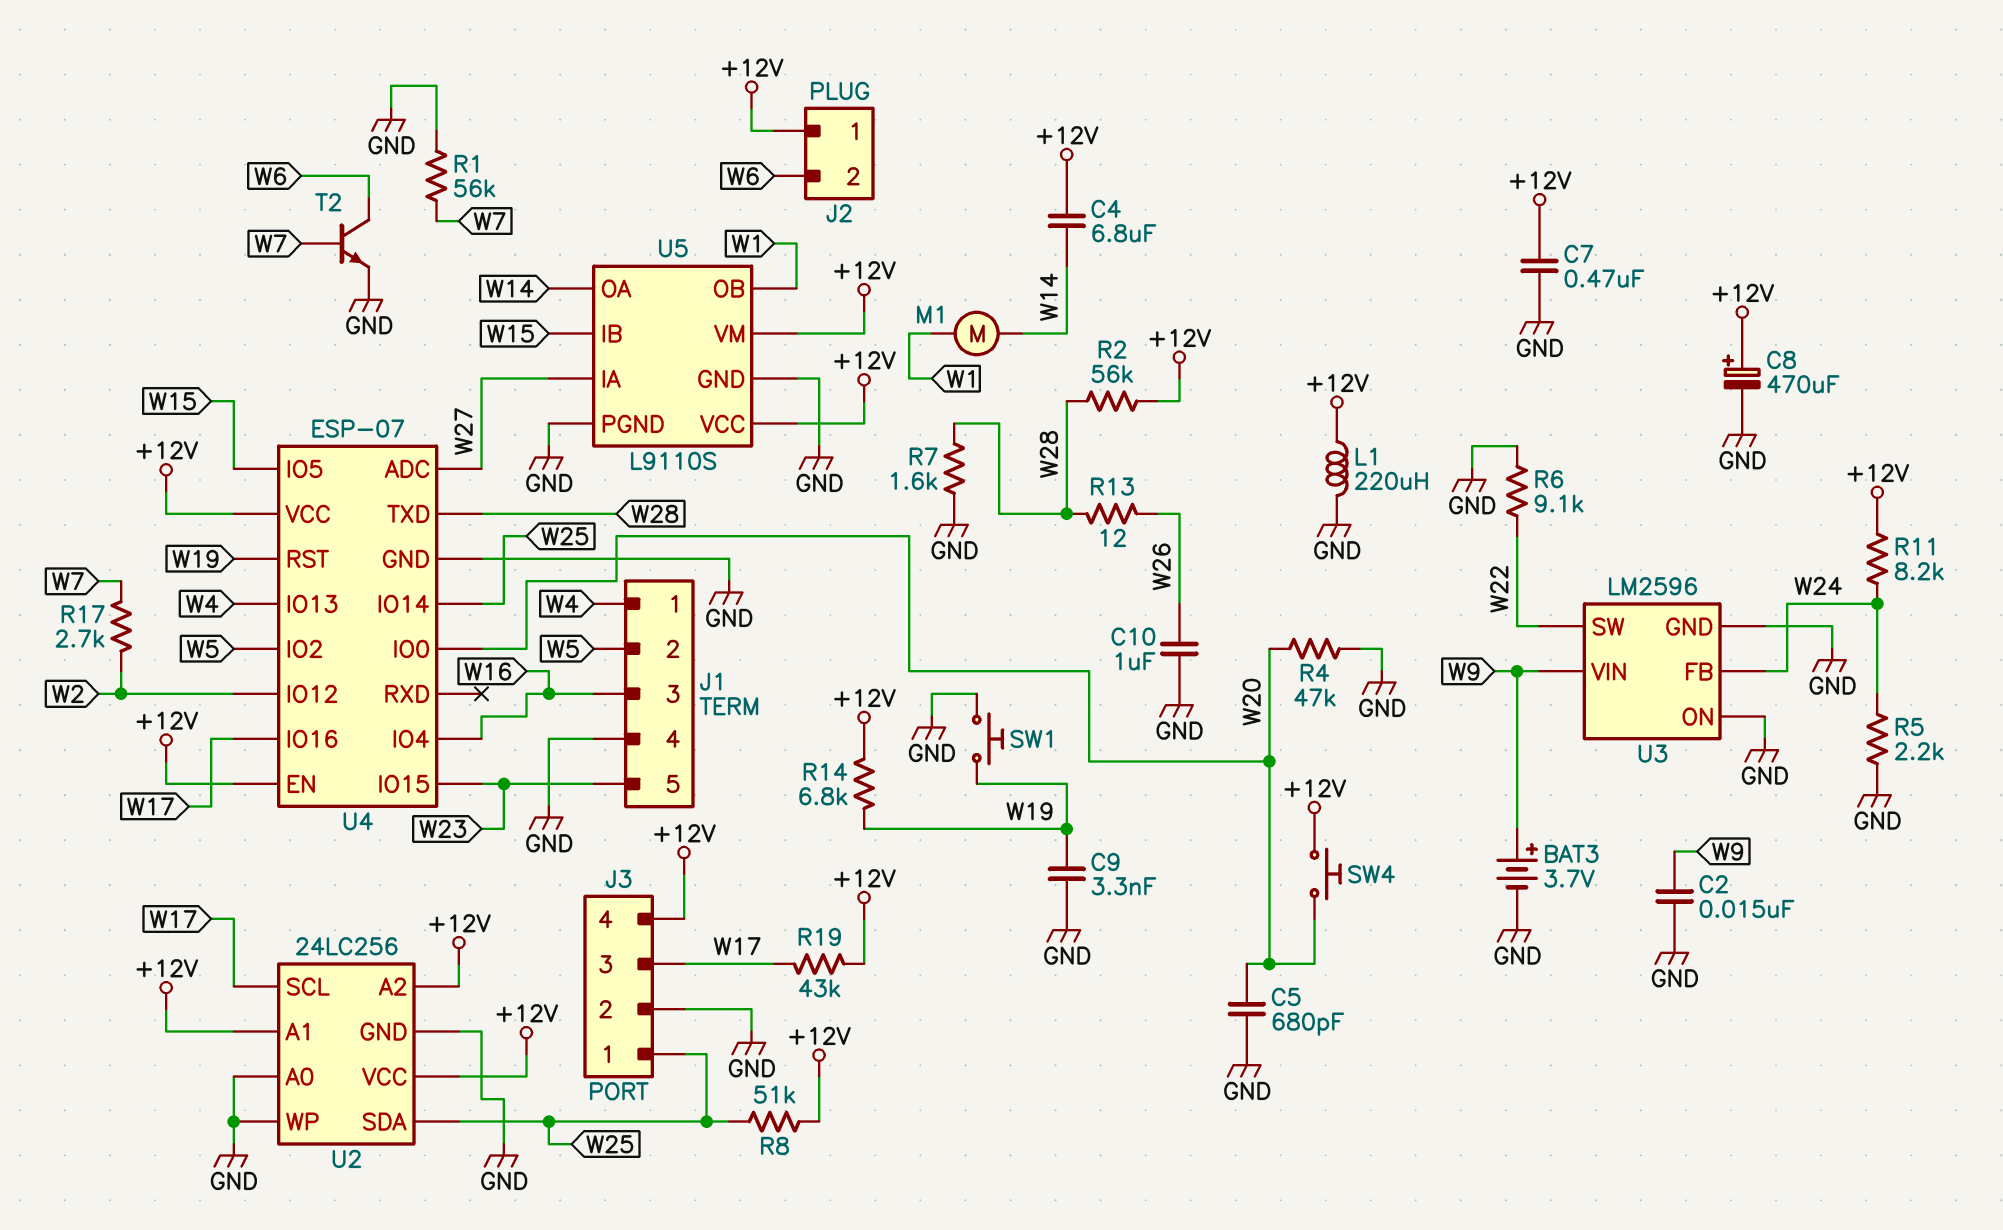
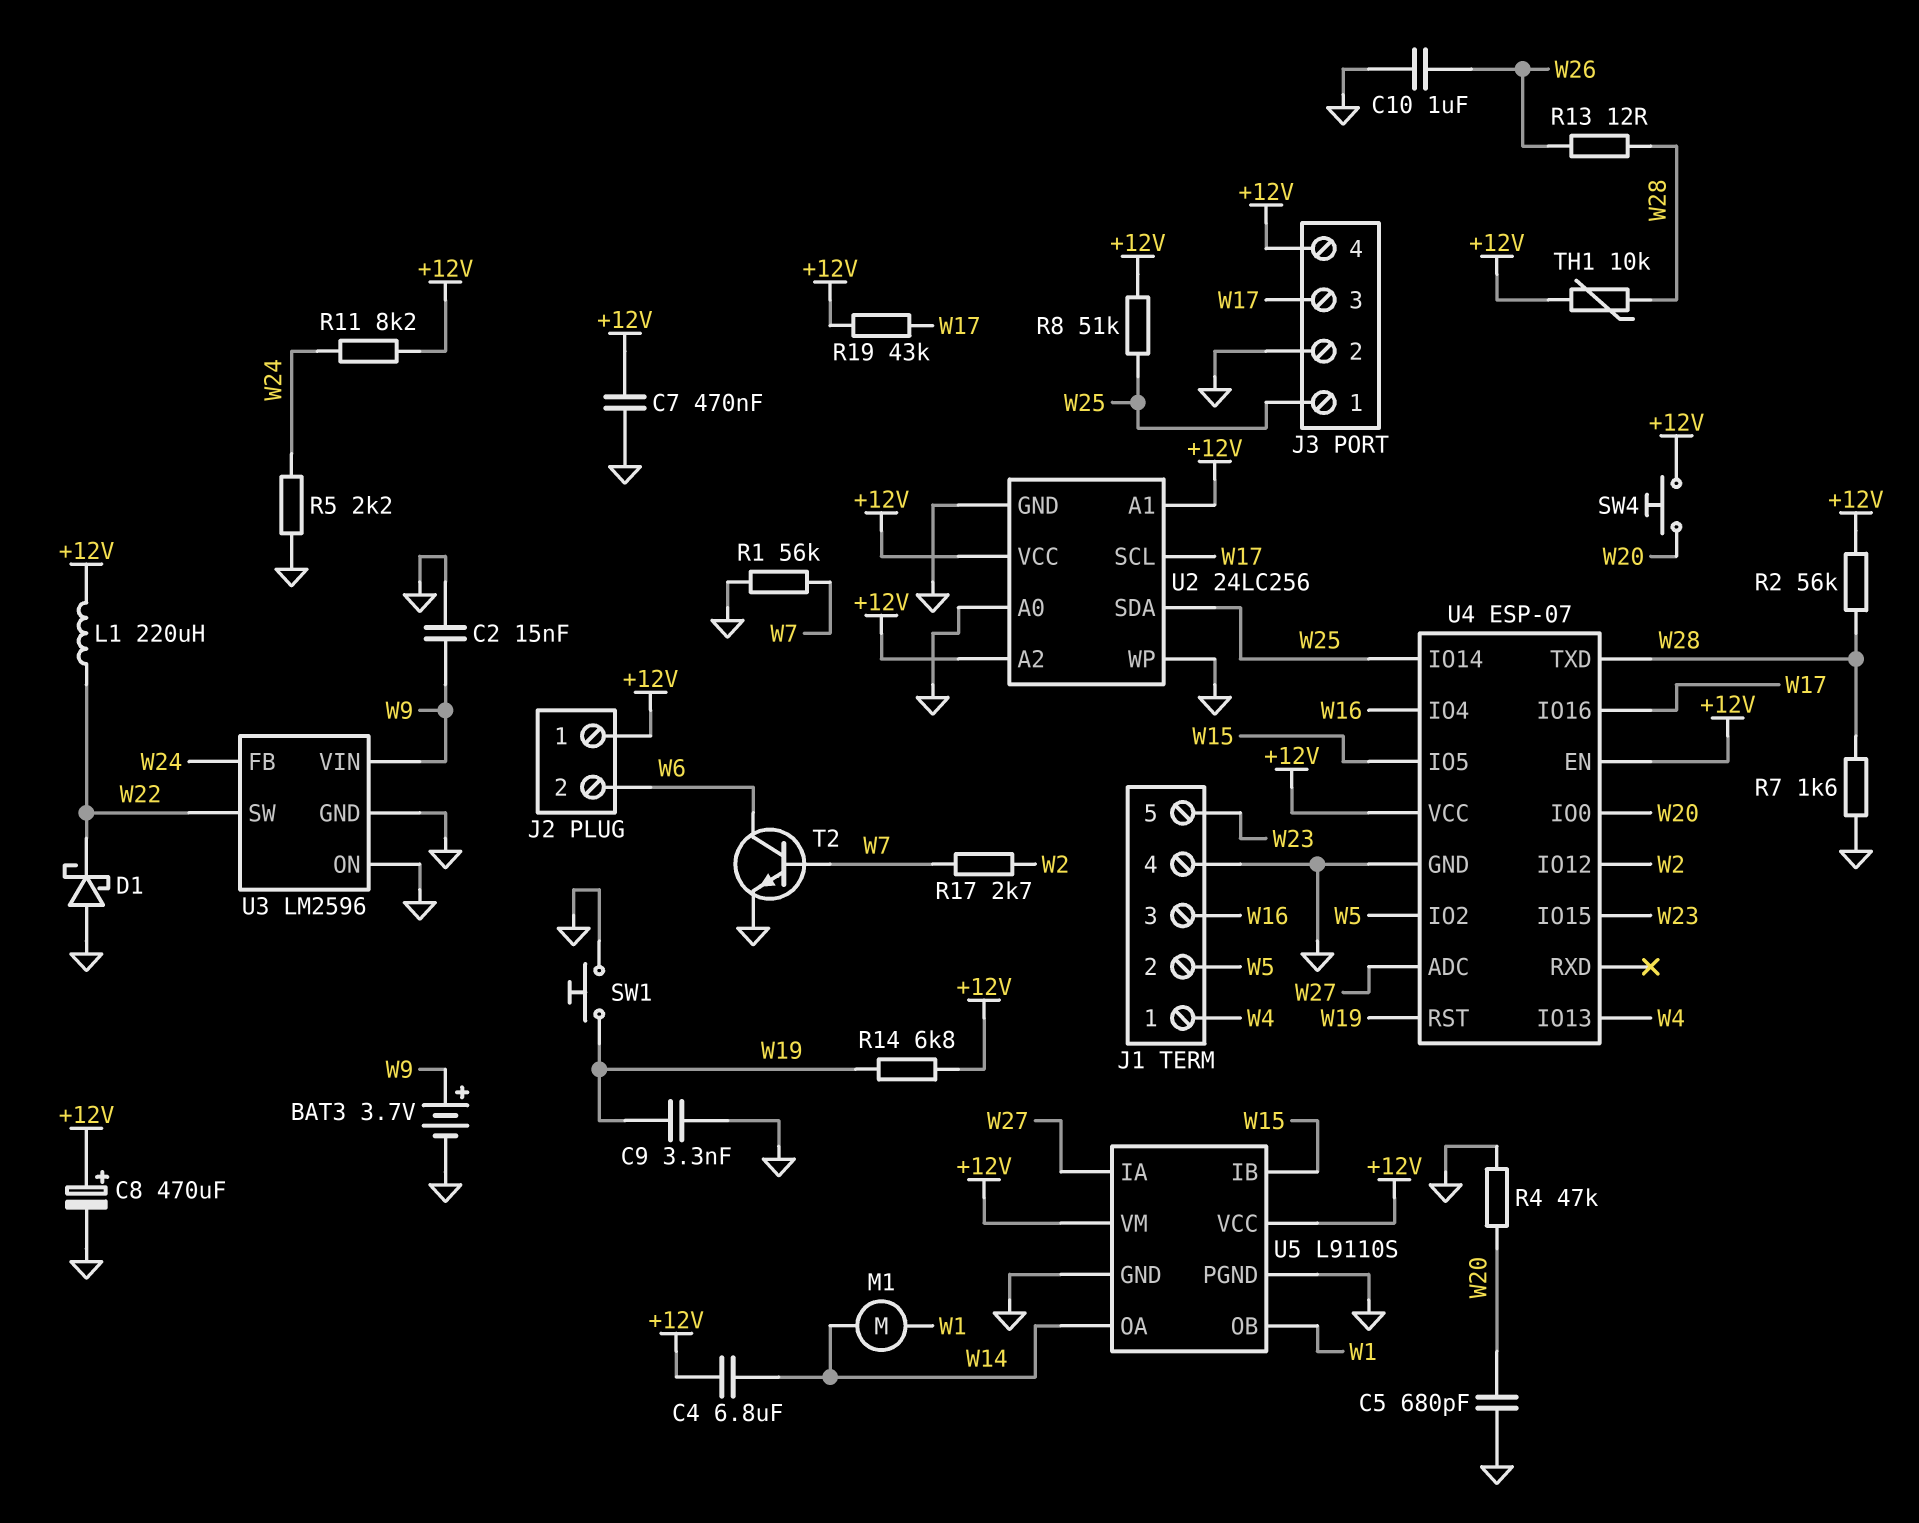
D1: none -> schottky (A GND, K W22)
L1: 220uH (+12V, GND) -> 220uH (+12V, W22)
R6: 9.1k (GND, W22) -> none
TH1: none -> 10k (+12V, W28)

